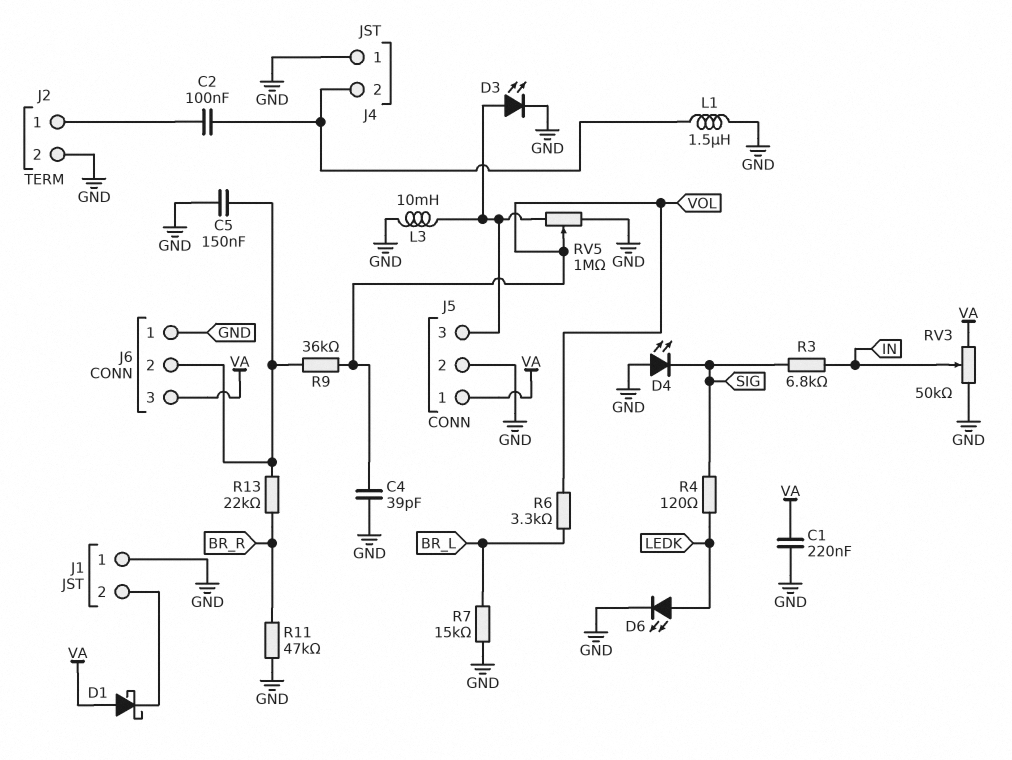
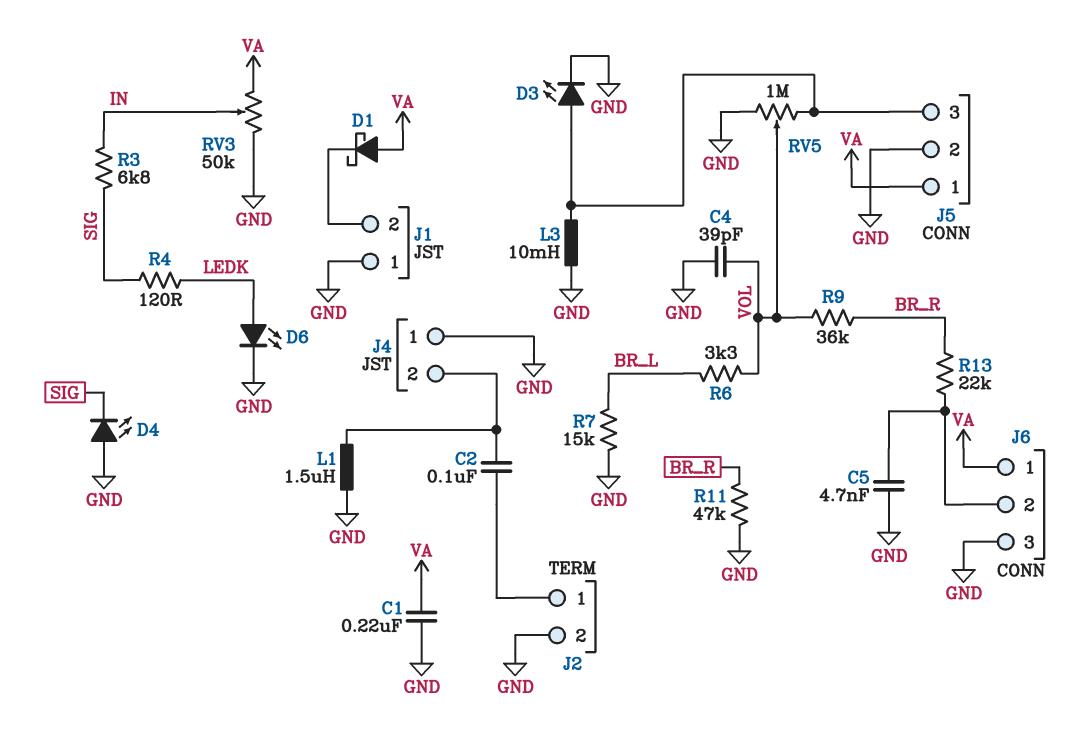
C5: 150nF (GND, J6/2) -> 4.7nF (GND, J6/2)
J6 pin 1: GND -> VA
J6 pin 3: VA -> GND
R9: 36k (J6/2, VOL) -> 36k (BR_R, VOL)

